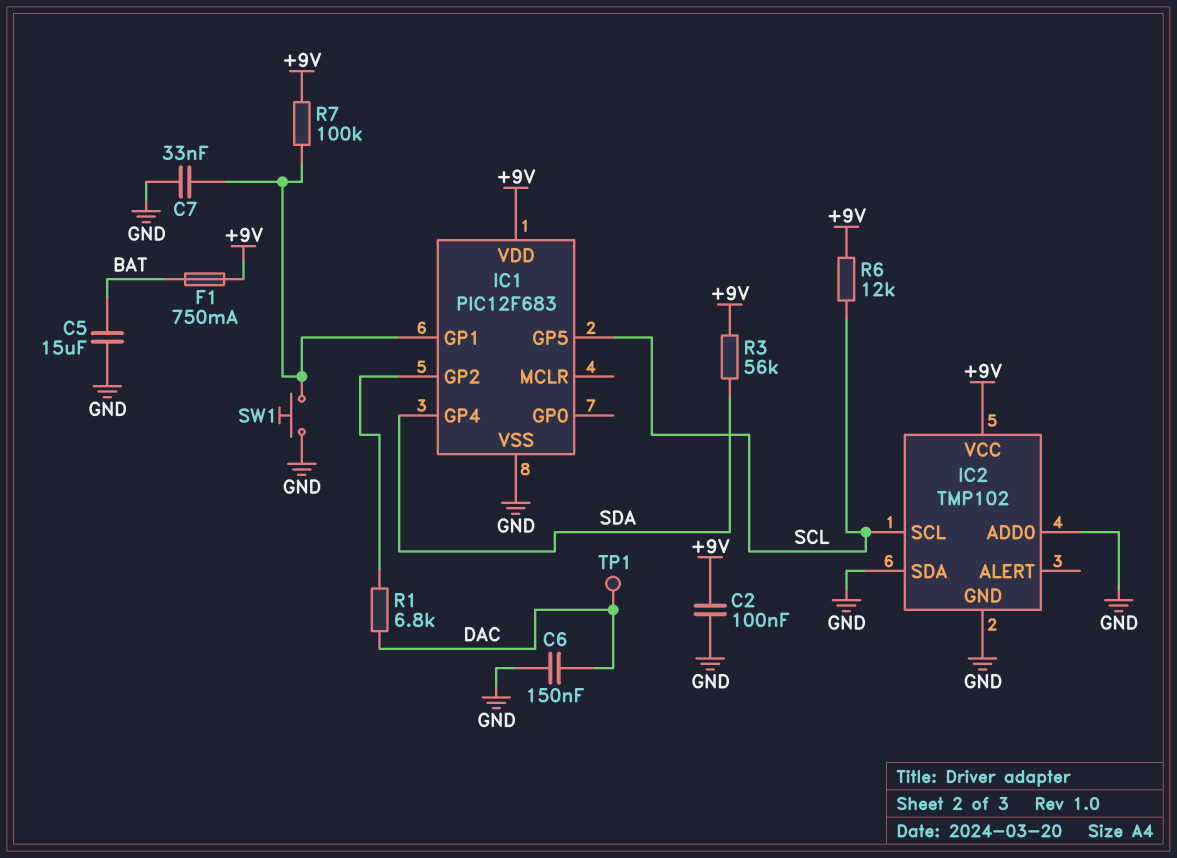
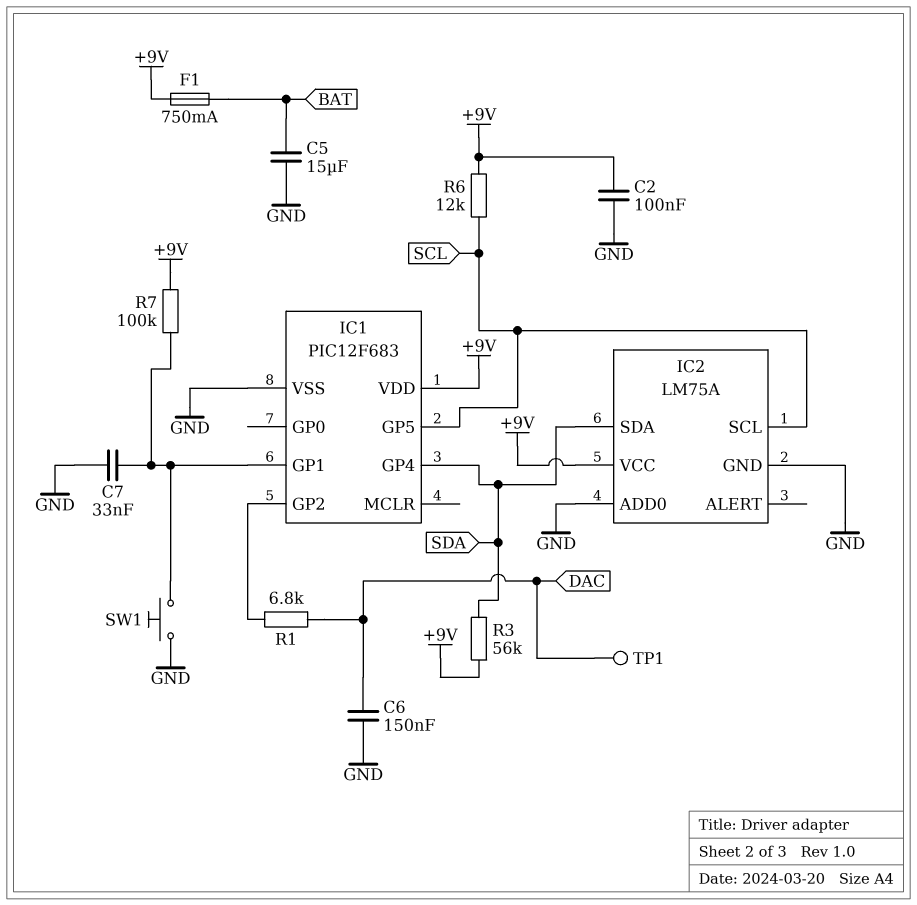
IC2: TMP102 -> LM75A
IC2 pin SDA: GND -> SDA

